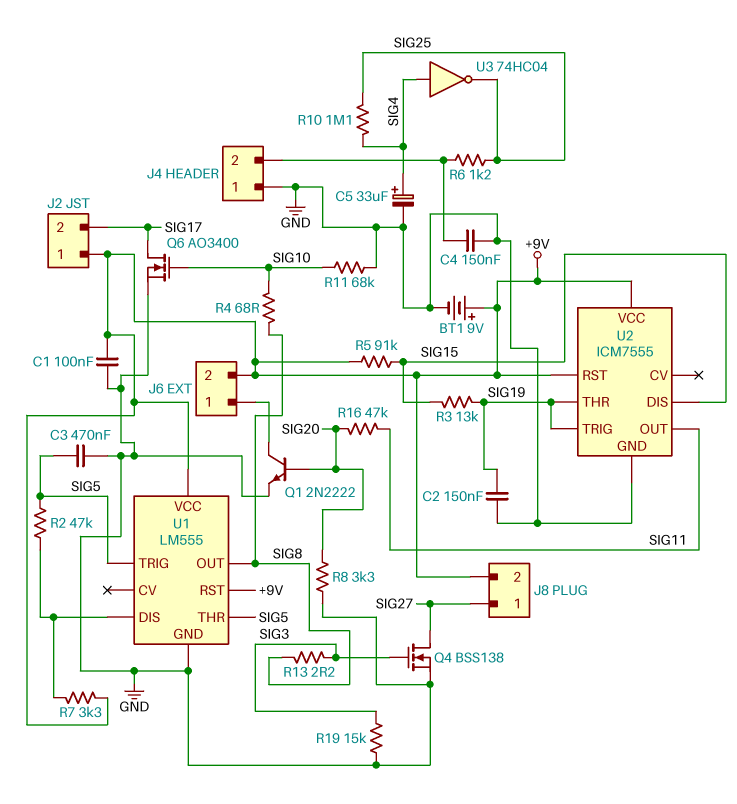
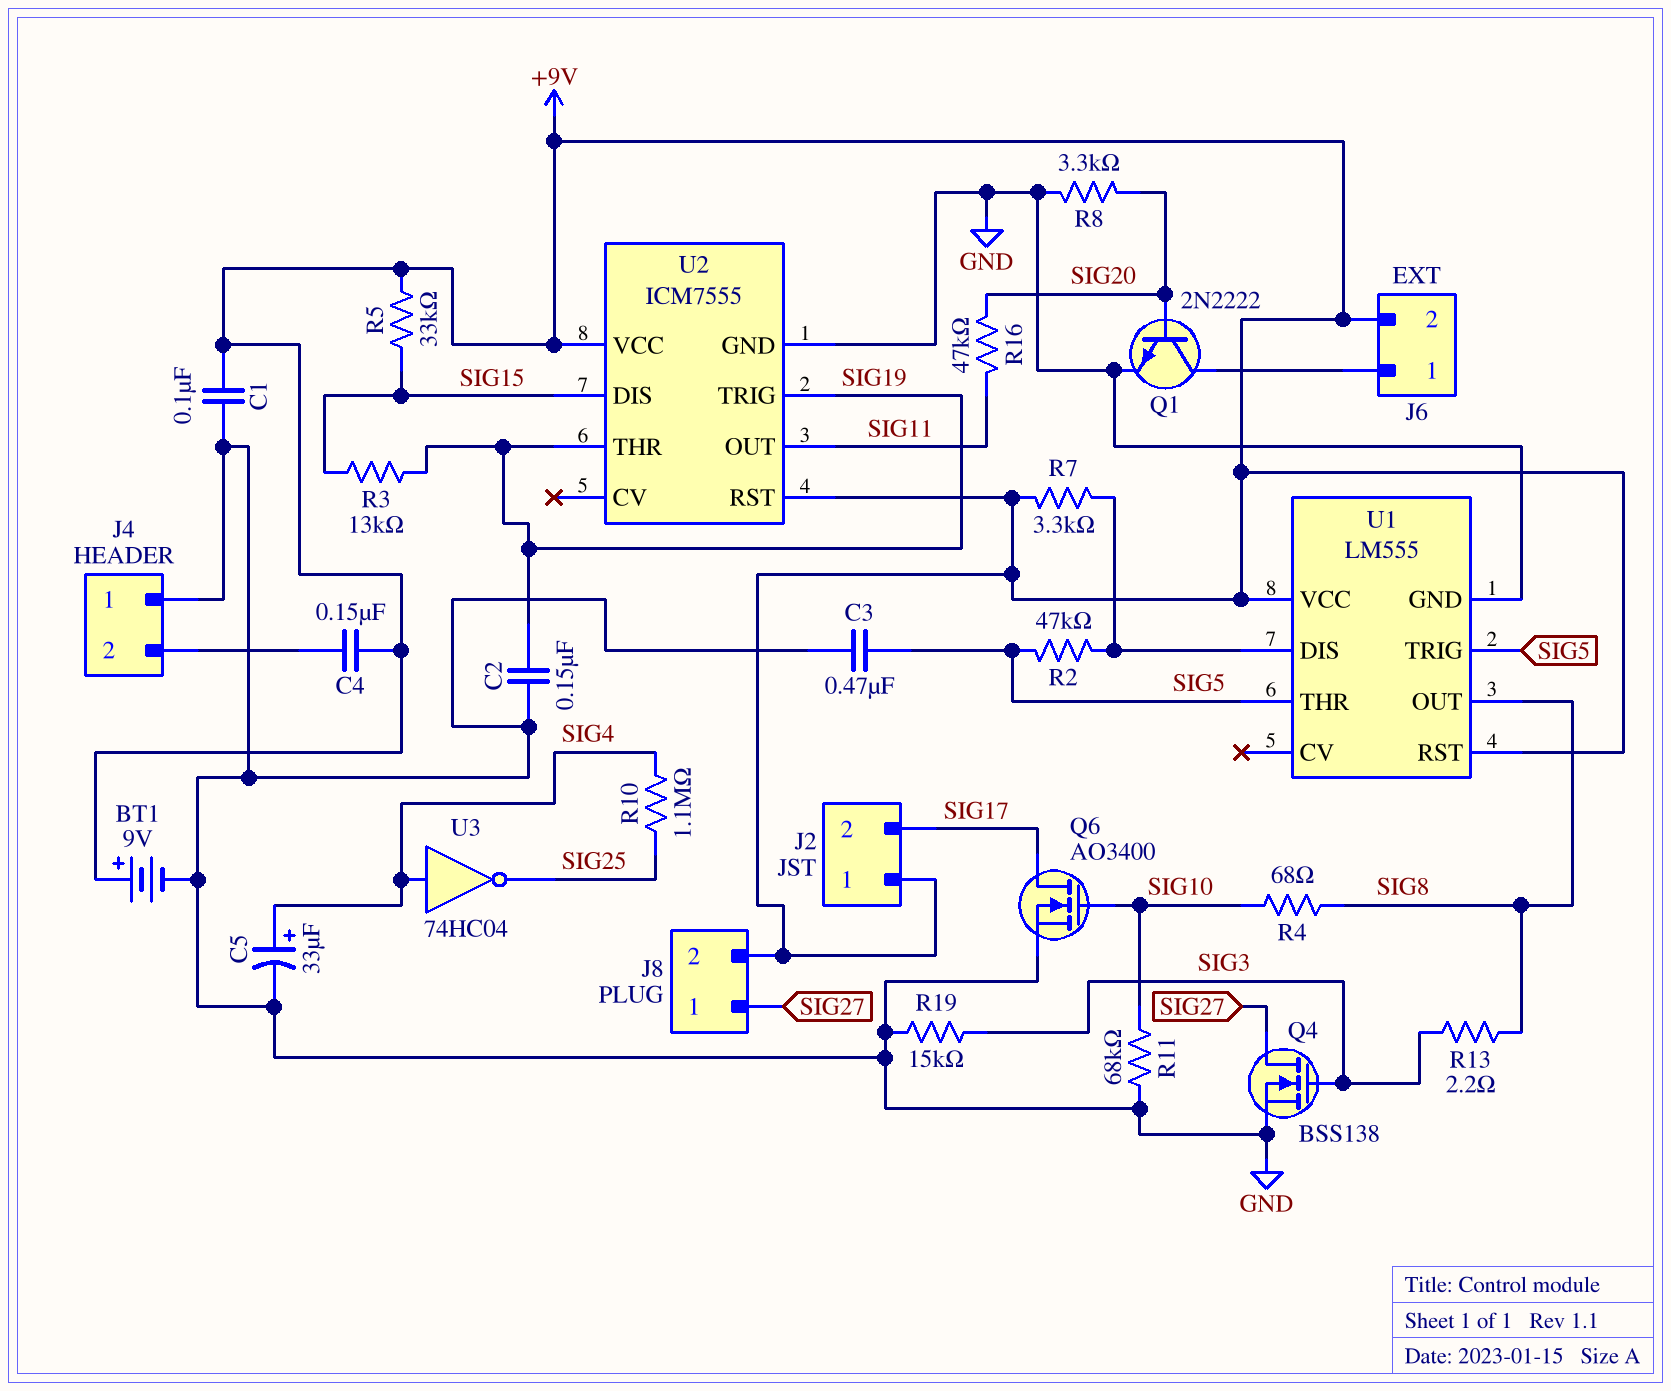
C4: 150nF (GND, J4/2) -> 150nF (+9V, J4/2)
R5: 91k (+9V, SIG15) -> 33k (+9V, SIG15)
R6: 1.2k (J4/2, SIG25) -> none

